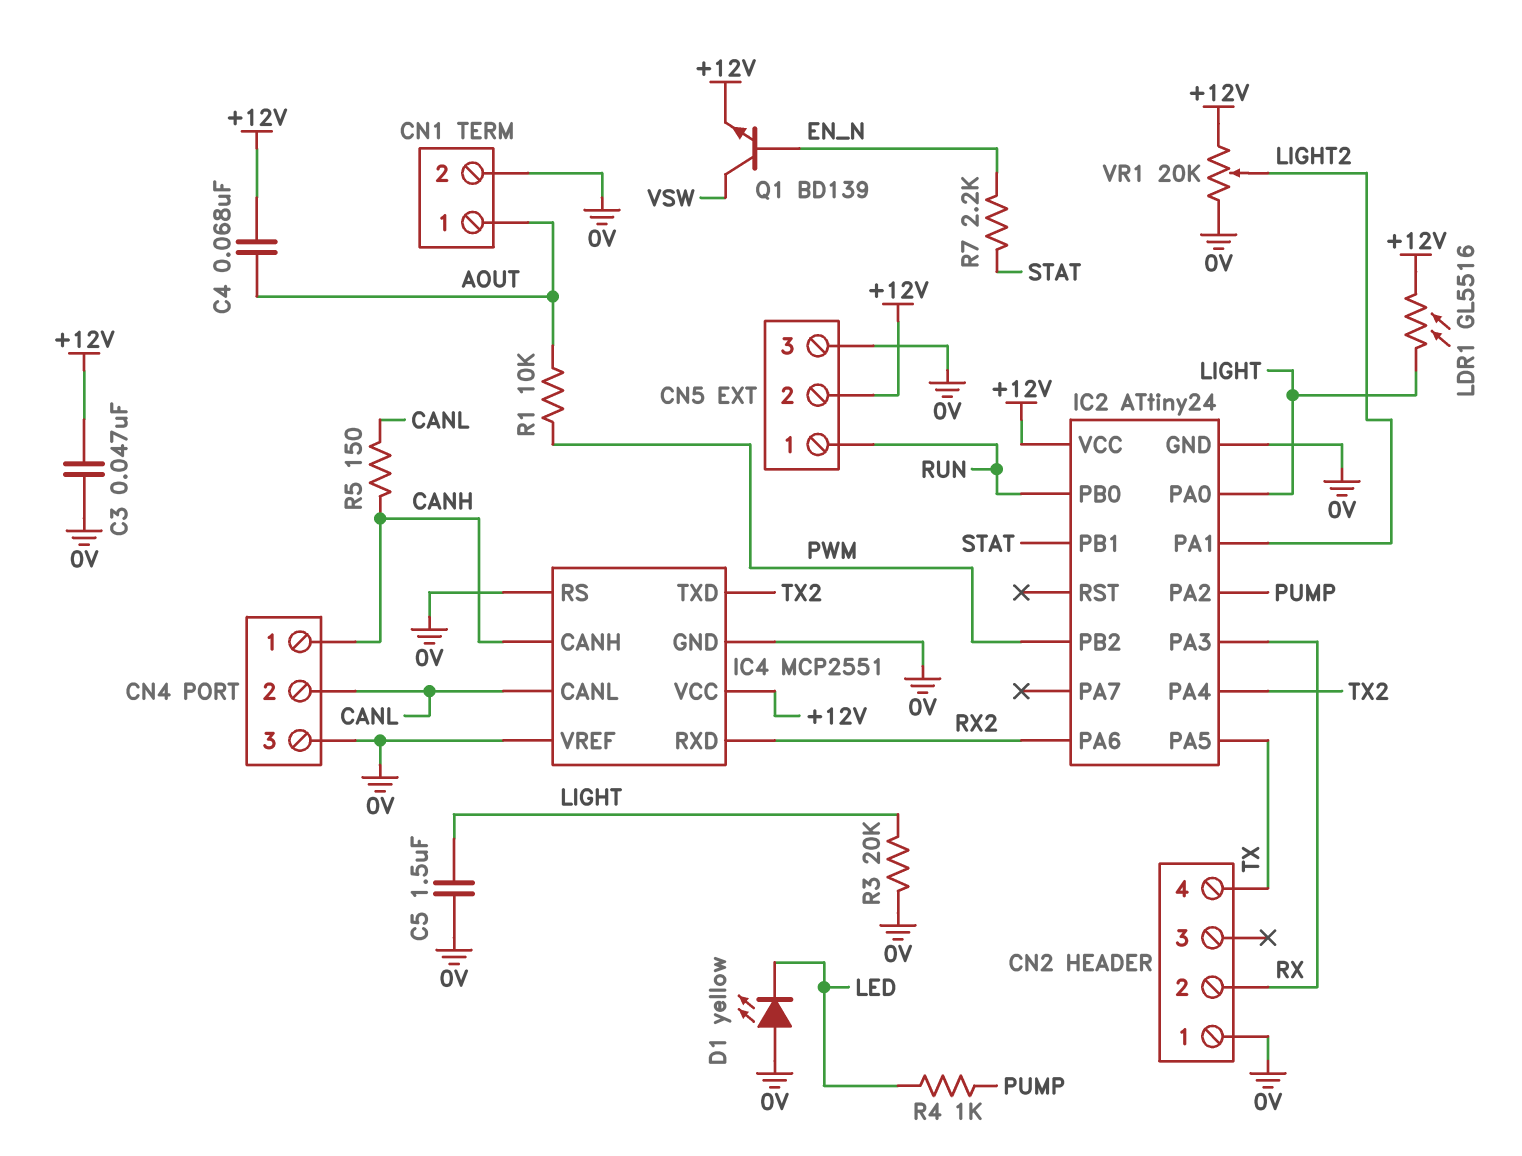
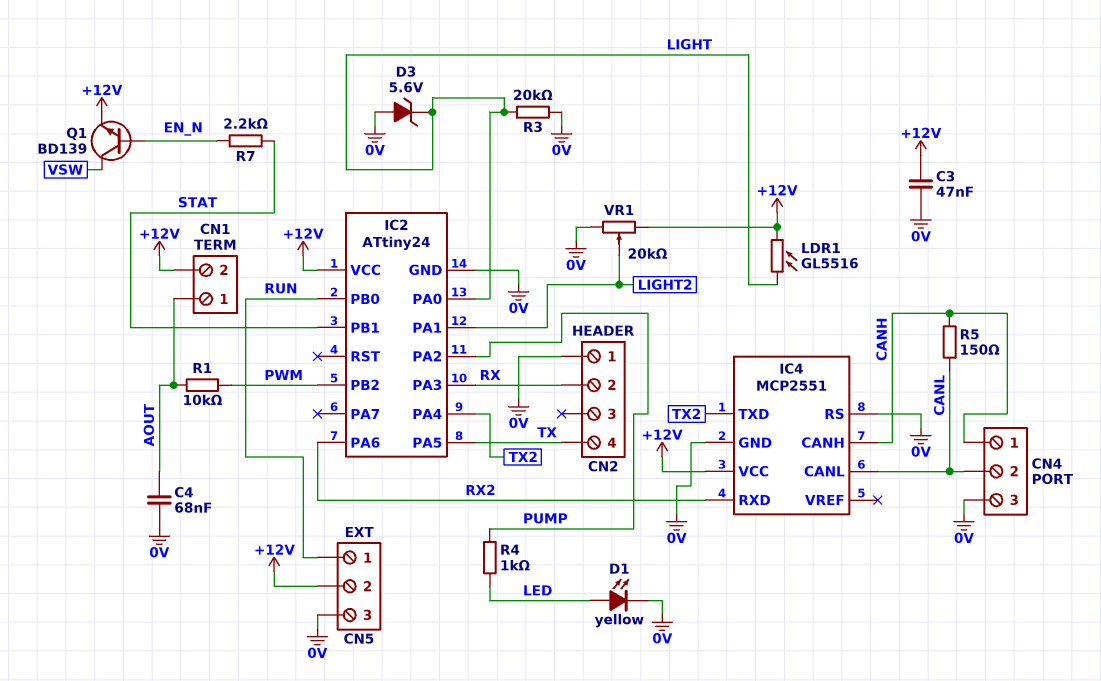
C4: 68nF (+12V, AOUT) -> 68nF (0V, AOUT)
C5: 1.5uF (0V, LIGHT) -> none
CN1 pin 2: 0V -> +12V
D1: LED yellow (A 0V, K LED) -> LED yellow (A LED, K 0V)
D3: none -> zener 5.6V (A 0V, K LIGHT)
IC4 pin VREF: 0V -> none

